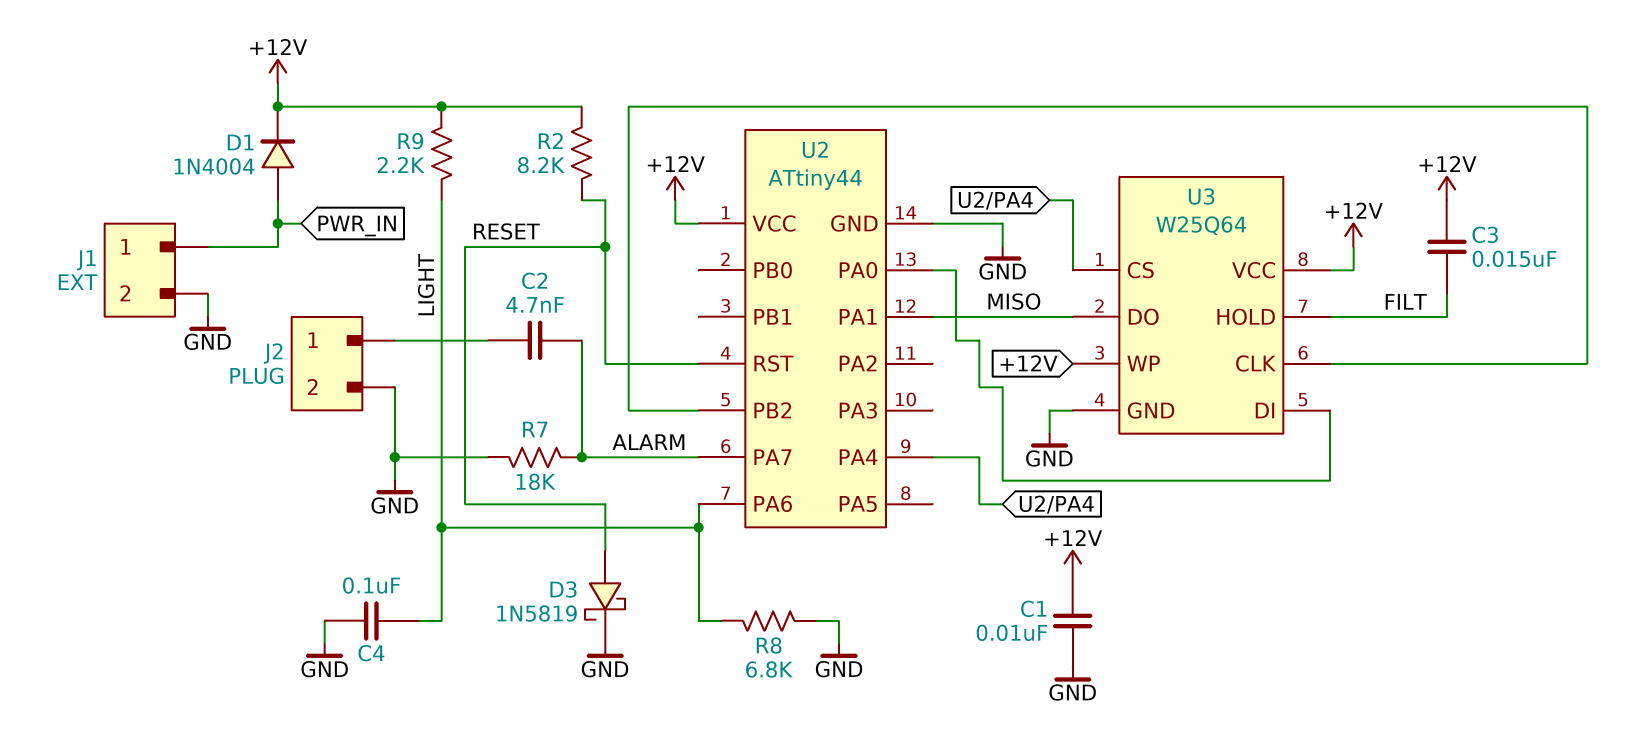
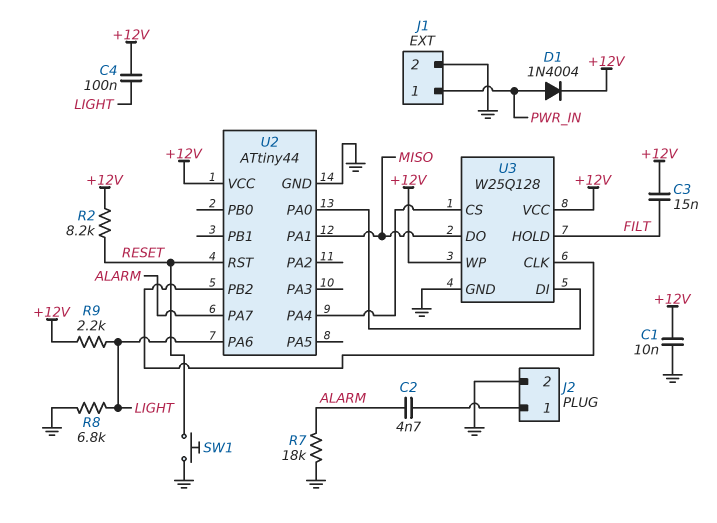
C4: 100nF (GND, LIGHT) -> 100nF (+12V, LIGHT)
D3: schottky 1N5819 (A RESET, K GND) -> none
SW1: none -> button (GND, RESET)
U3: W25Q64 -> W25Q128

